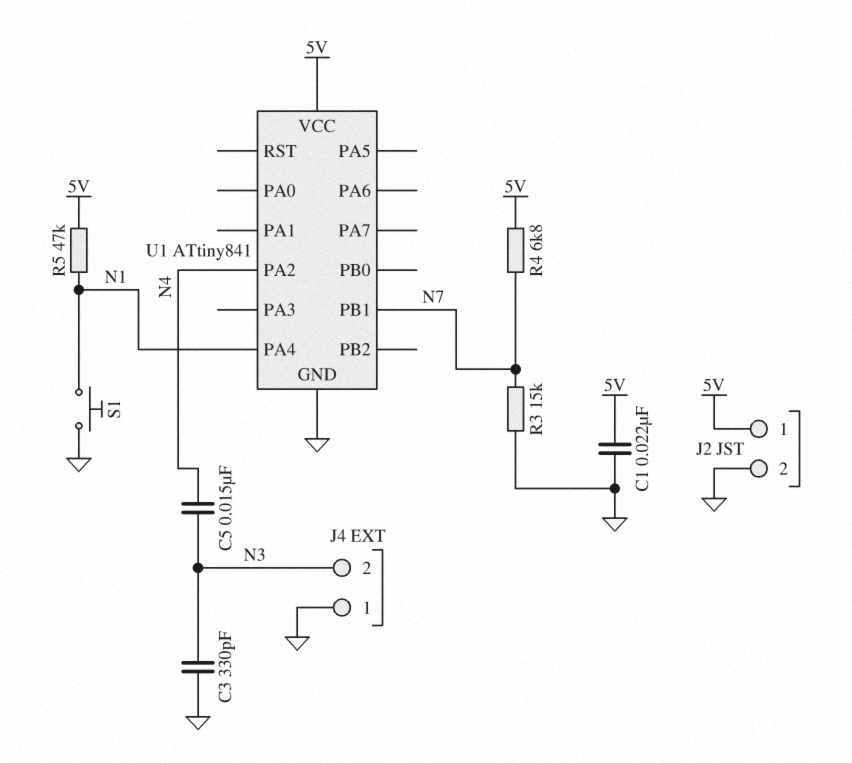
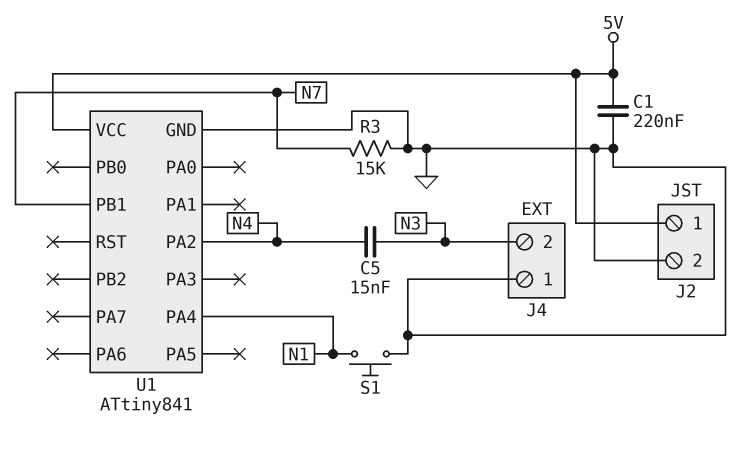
C1: 22nF (5V, GND) -> 220nF (5V, GND)
C3: 330pF (GND, N3) -> none
R4: 6.8k (5V, N7) -> none
R5: 47k (5V, N1) -> none

